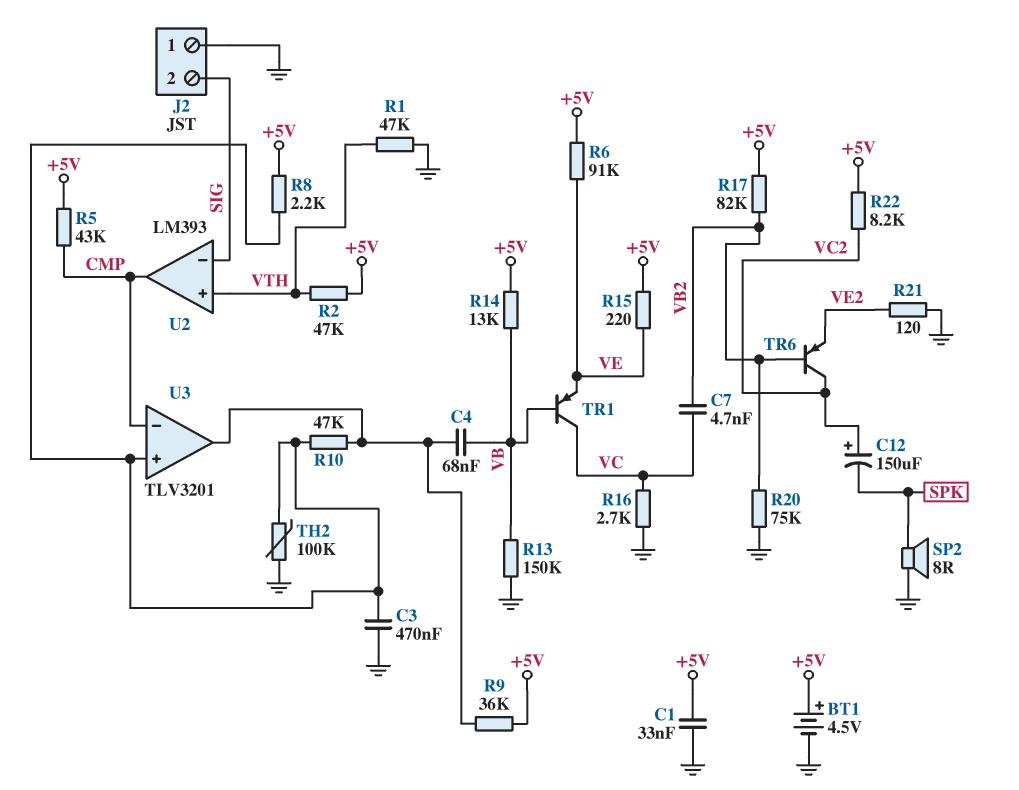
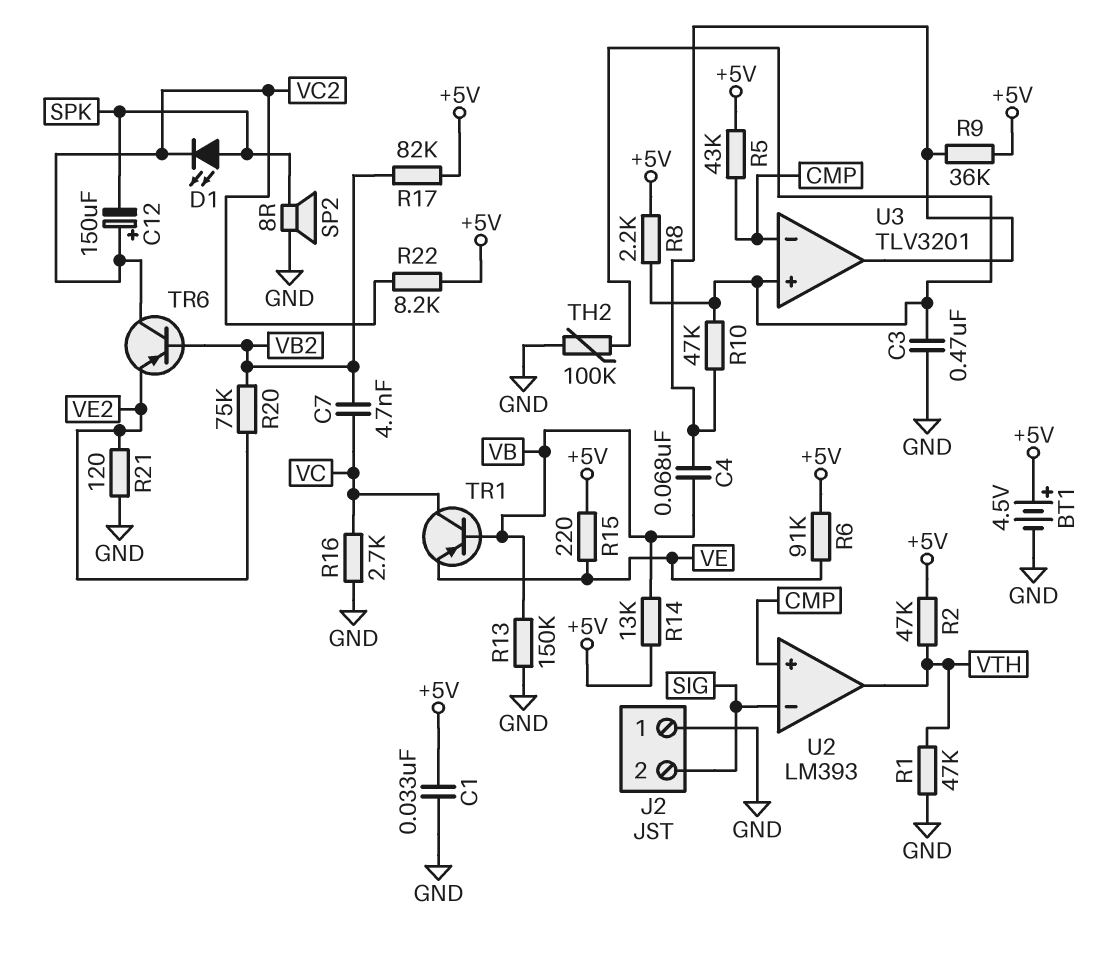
D1: none -> LED (A SPK, K VC2)
R20: 75k (GND, VB2) -> 75k (VB2, VE2)
U2 pin in+: VTH -> CMP
U2 pin out: CMP -> VTH

